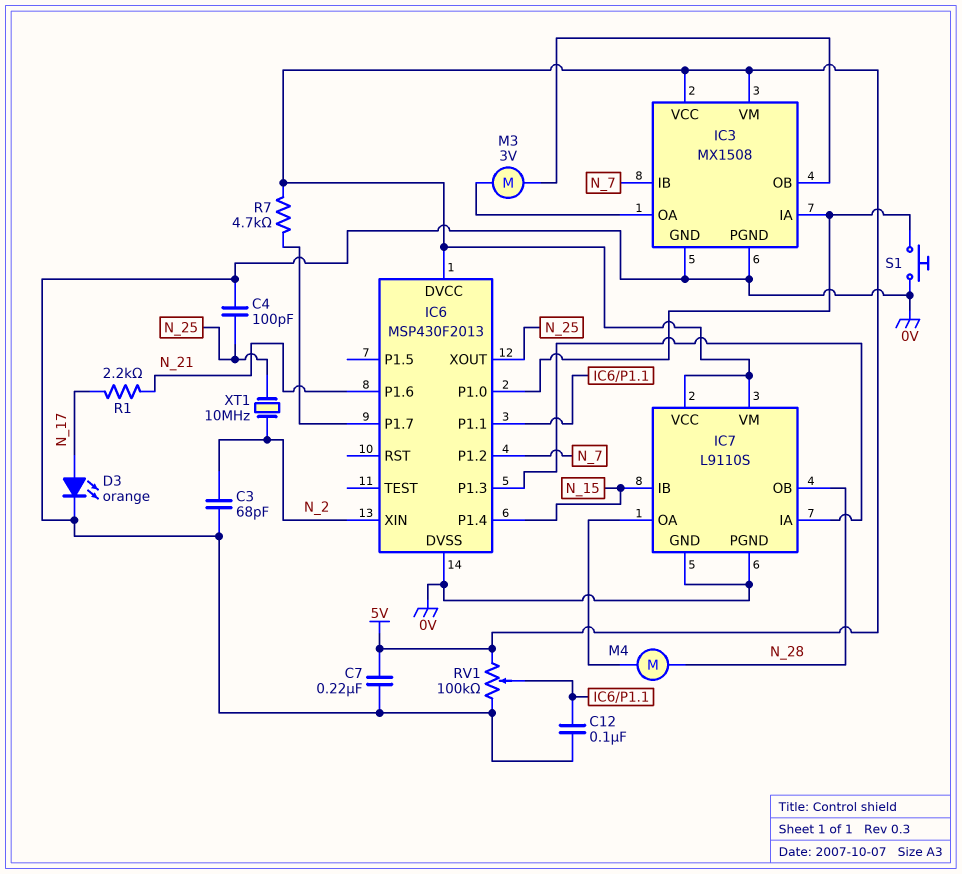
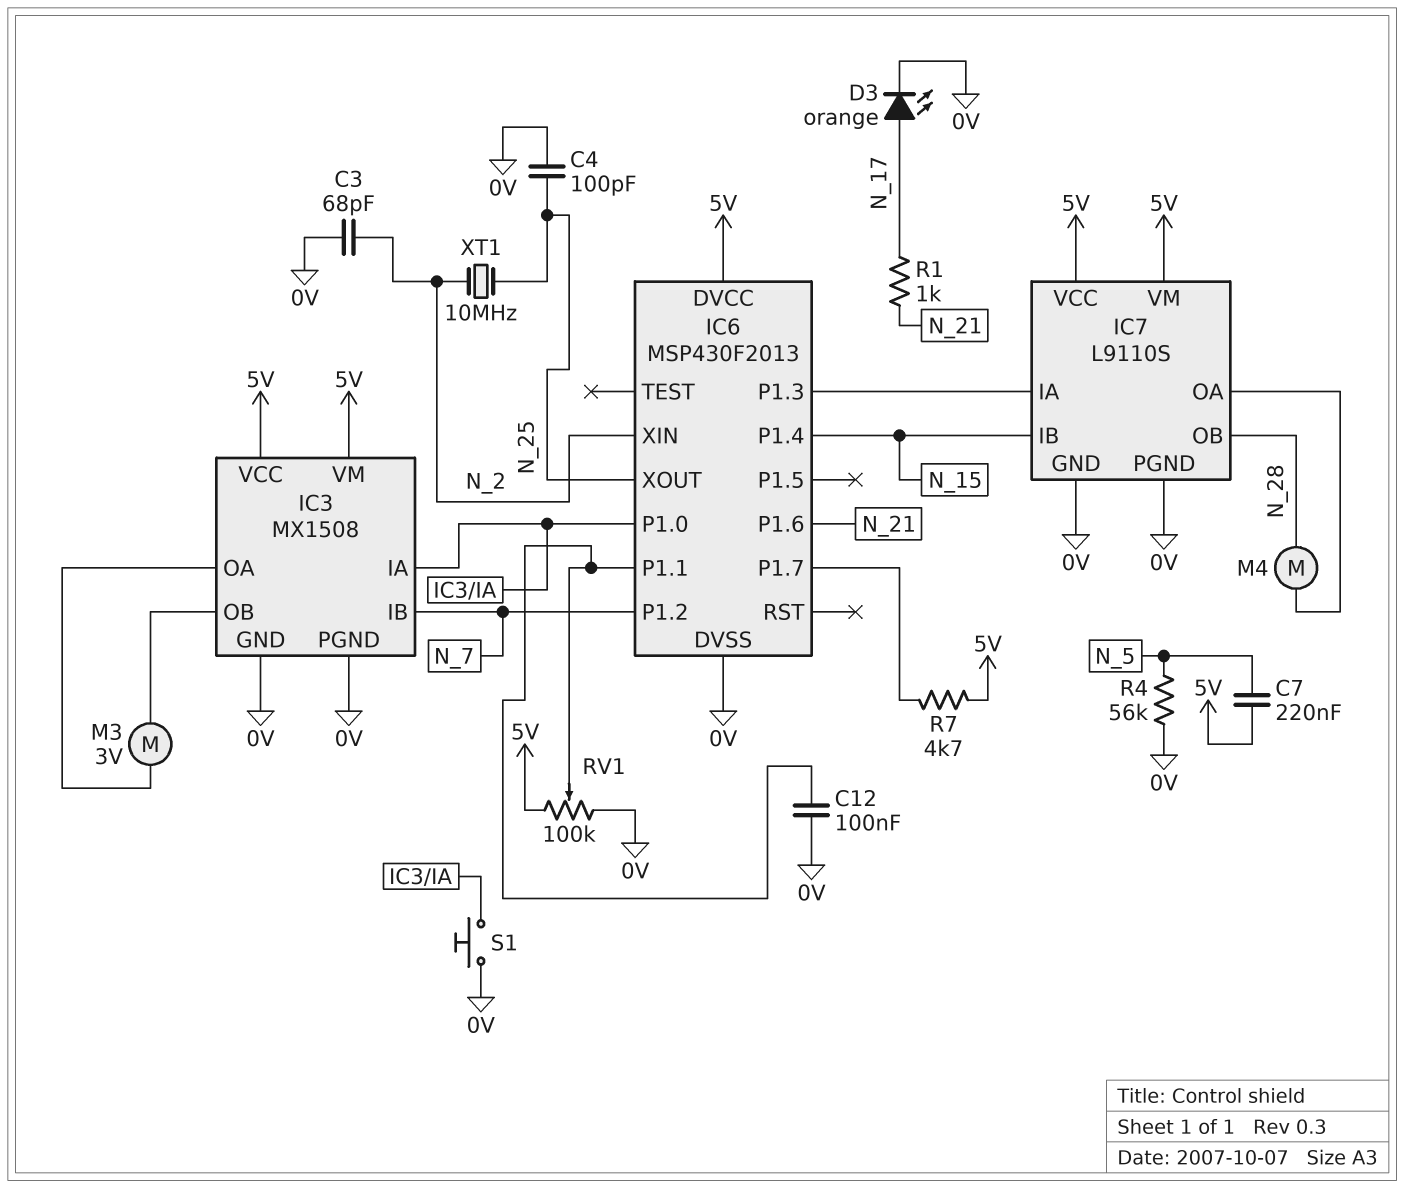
C7: 220nF (0V, 5V) -> 220nF (5V, N_5)
R1: 2.2k (N_17, N_21) -> 1k (N_17, N_21)
R4: none -> 56k (0V, N_5)

